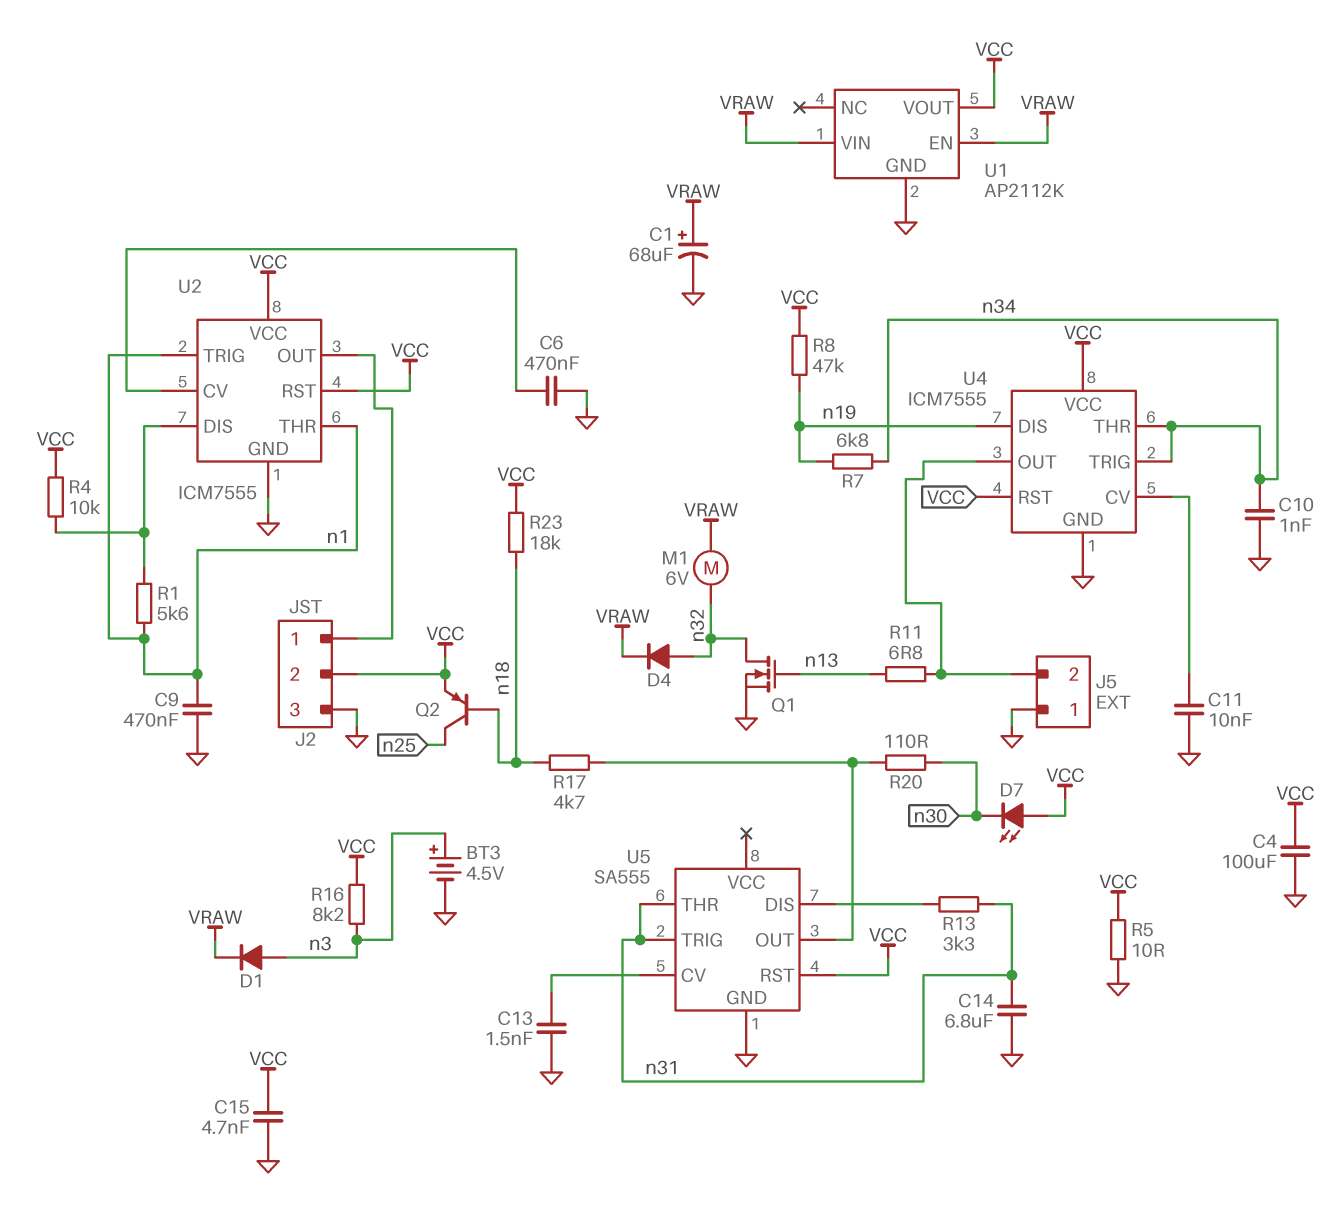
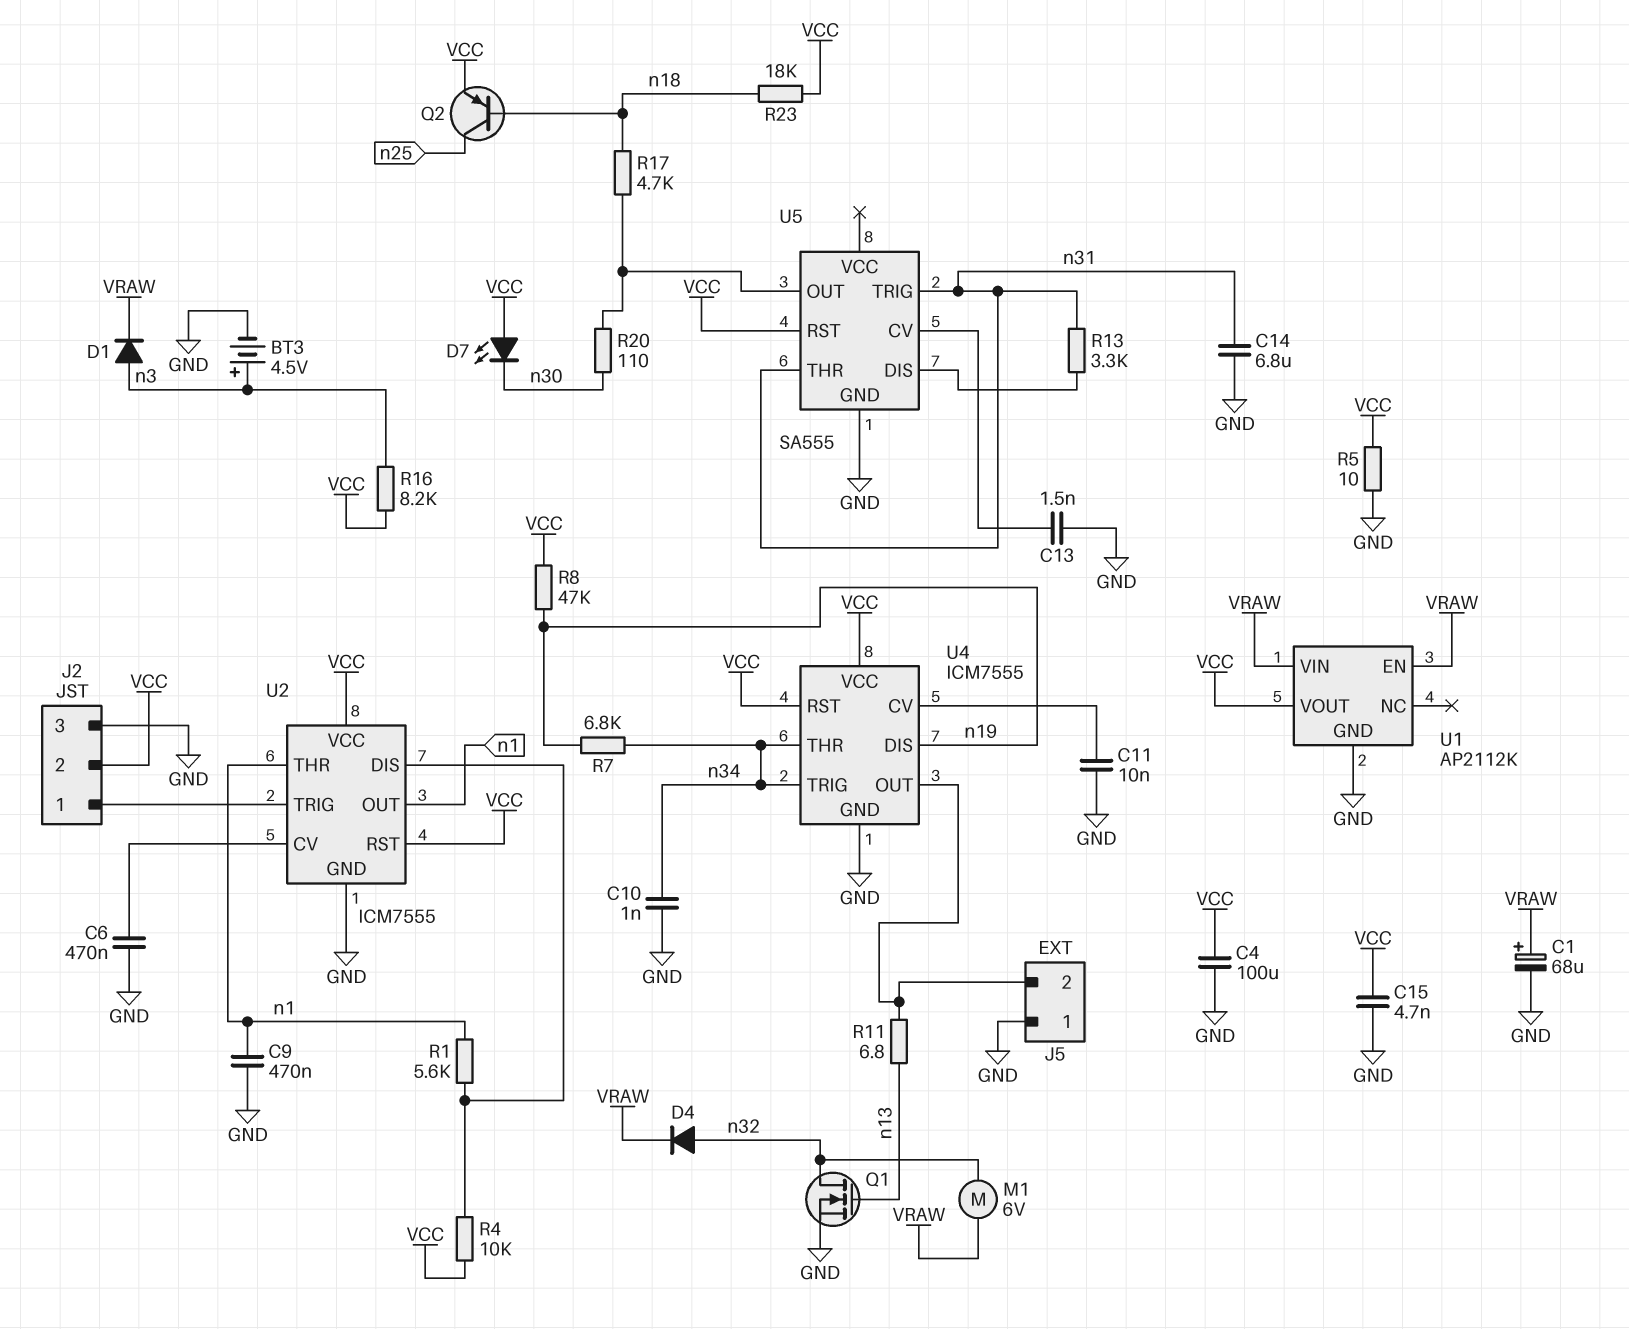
U2 pin OUT: J2/1 -> n1
U2 pin TRIG: n1 -> J2/1

